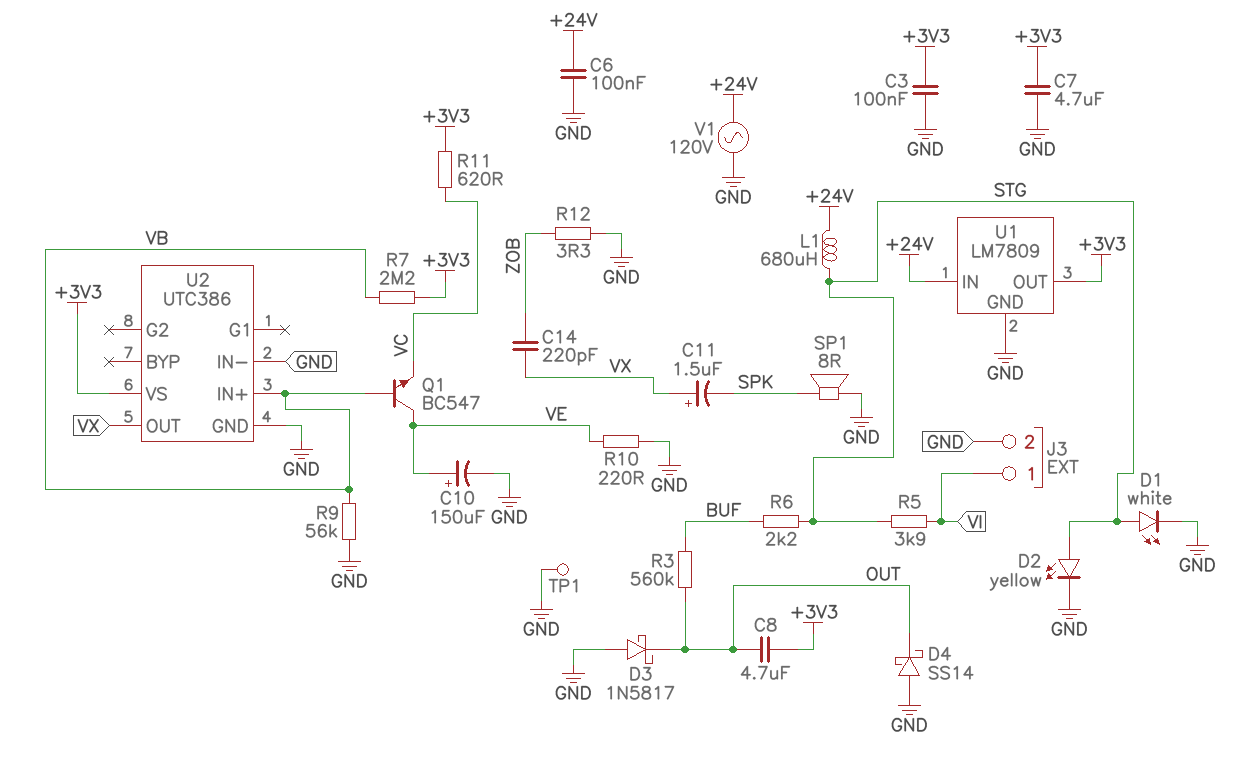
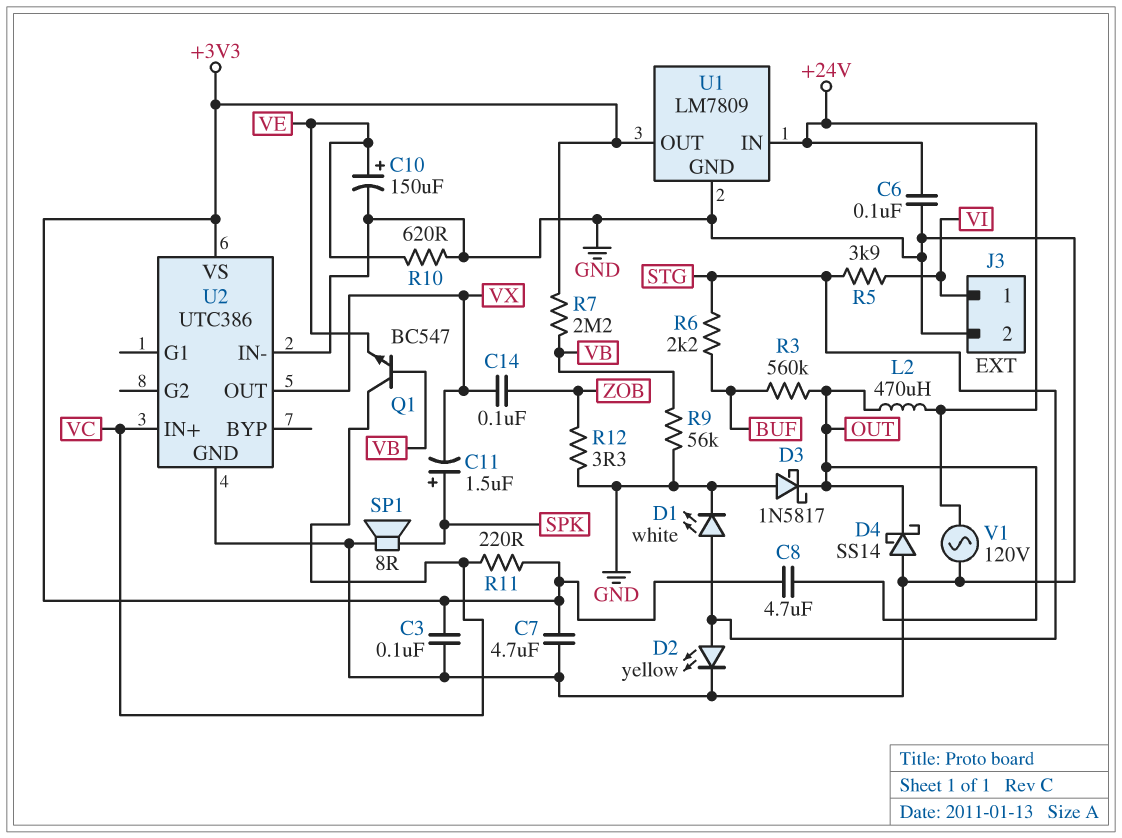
C11: 1.5uF (plus VX, minus SPK) -> 1.5uF (plus SPK, minus VX)
C14: 220pF (VX, ZOB) -> 100nF (VX, ZOB)
L1: 680uH (+24V, STG) -> none
L2: none -> 470uH (+24V, OUT)
Q1: NPN BC547 (B VB, C VE, E VC) -> NPN BC547 (B VB, C VC, E VE)
R10: 220 (GND, VE) -> 620 (GND, VE)
R11: 620 (+3V3, VC) -> 220 (+3V3, VC)
TP1: test point (GND) -> none
U2 pin IN+: VB -> VC

